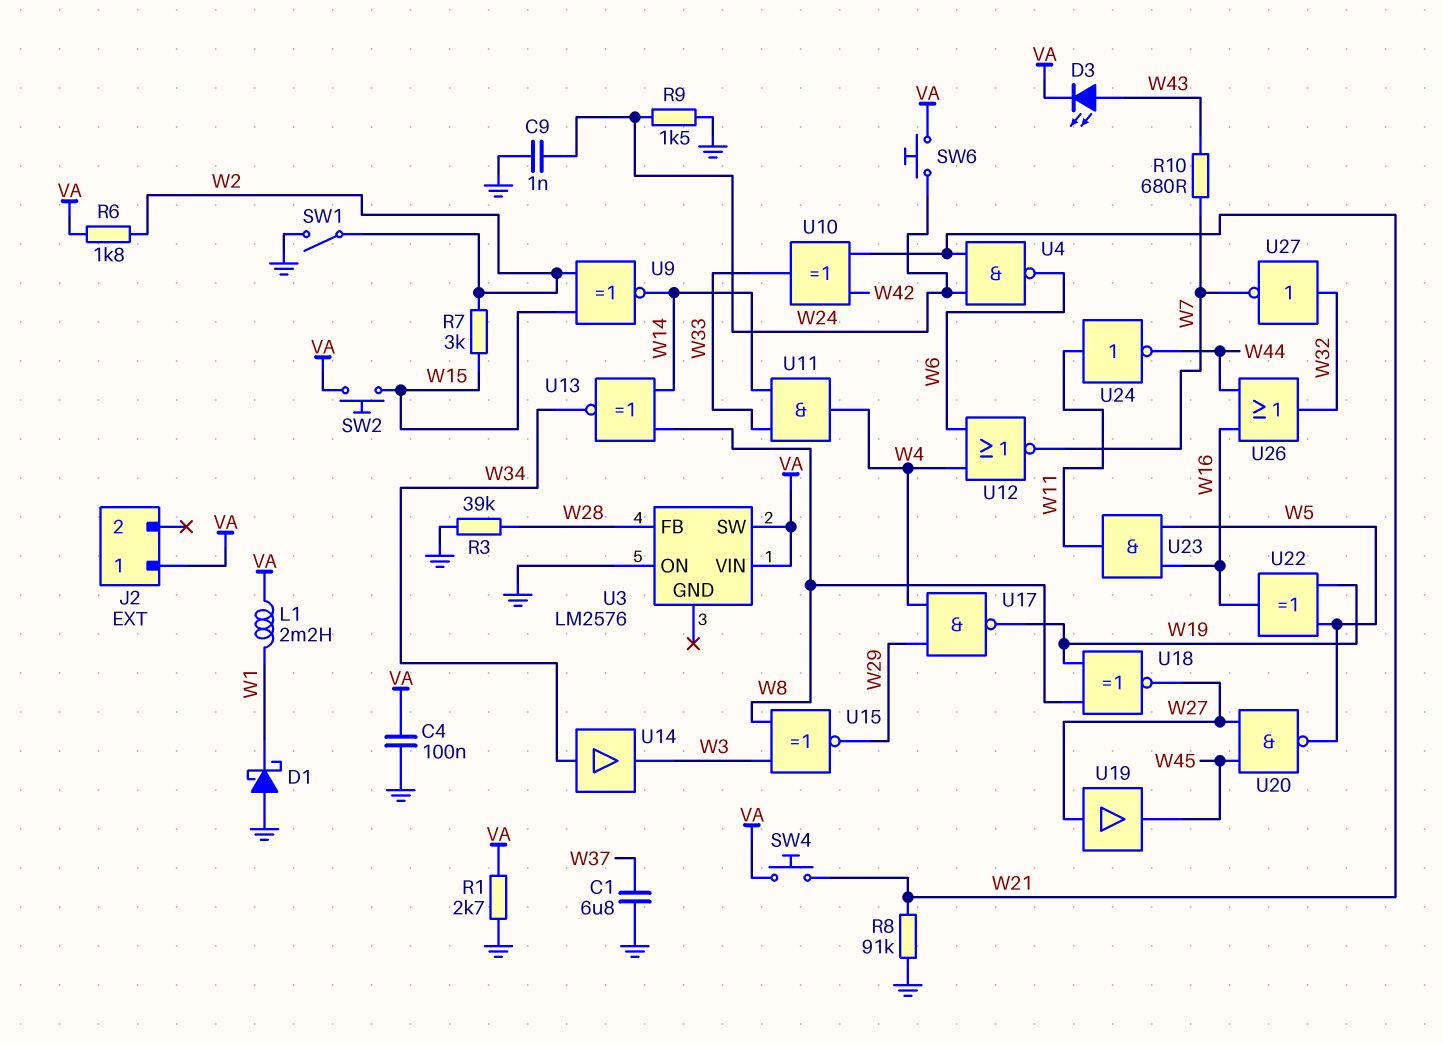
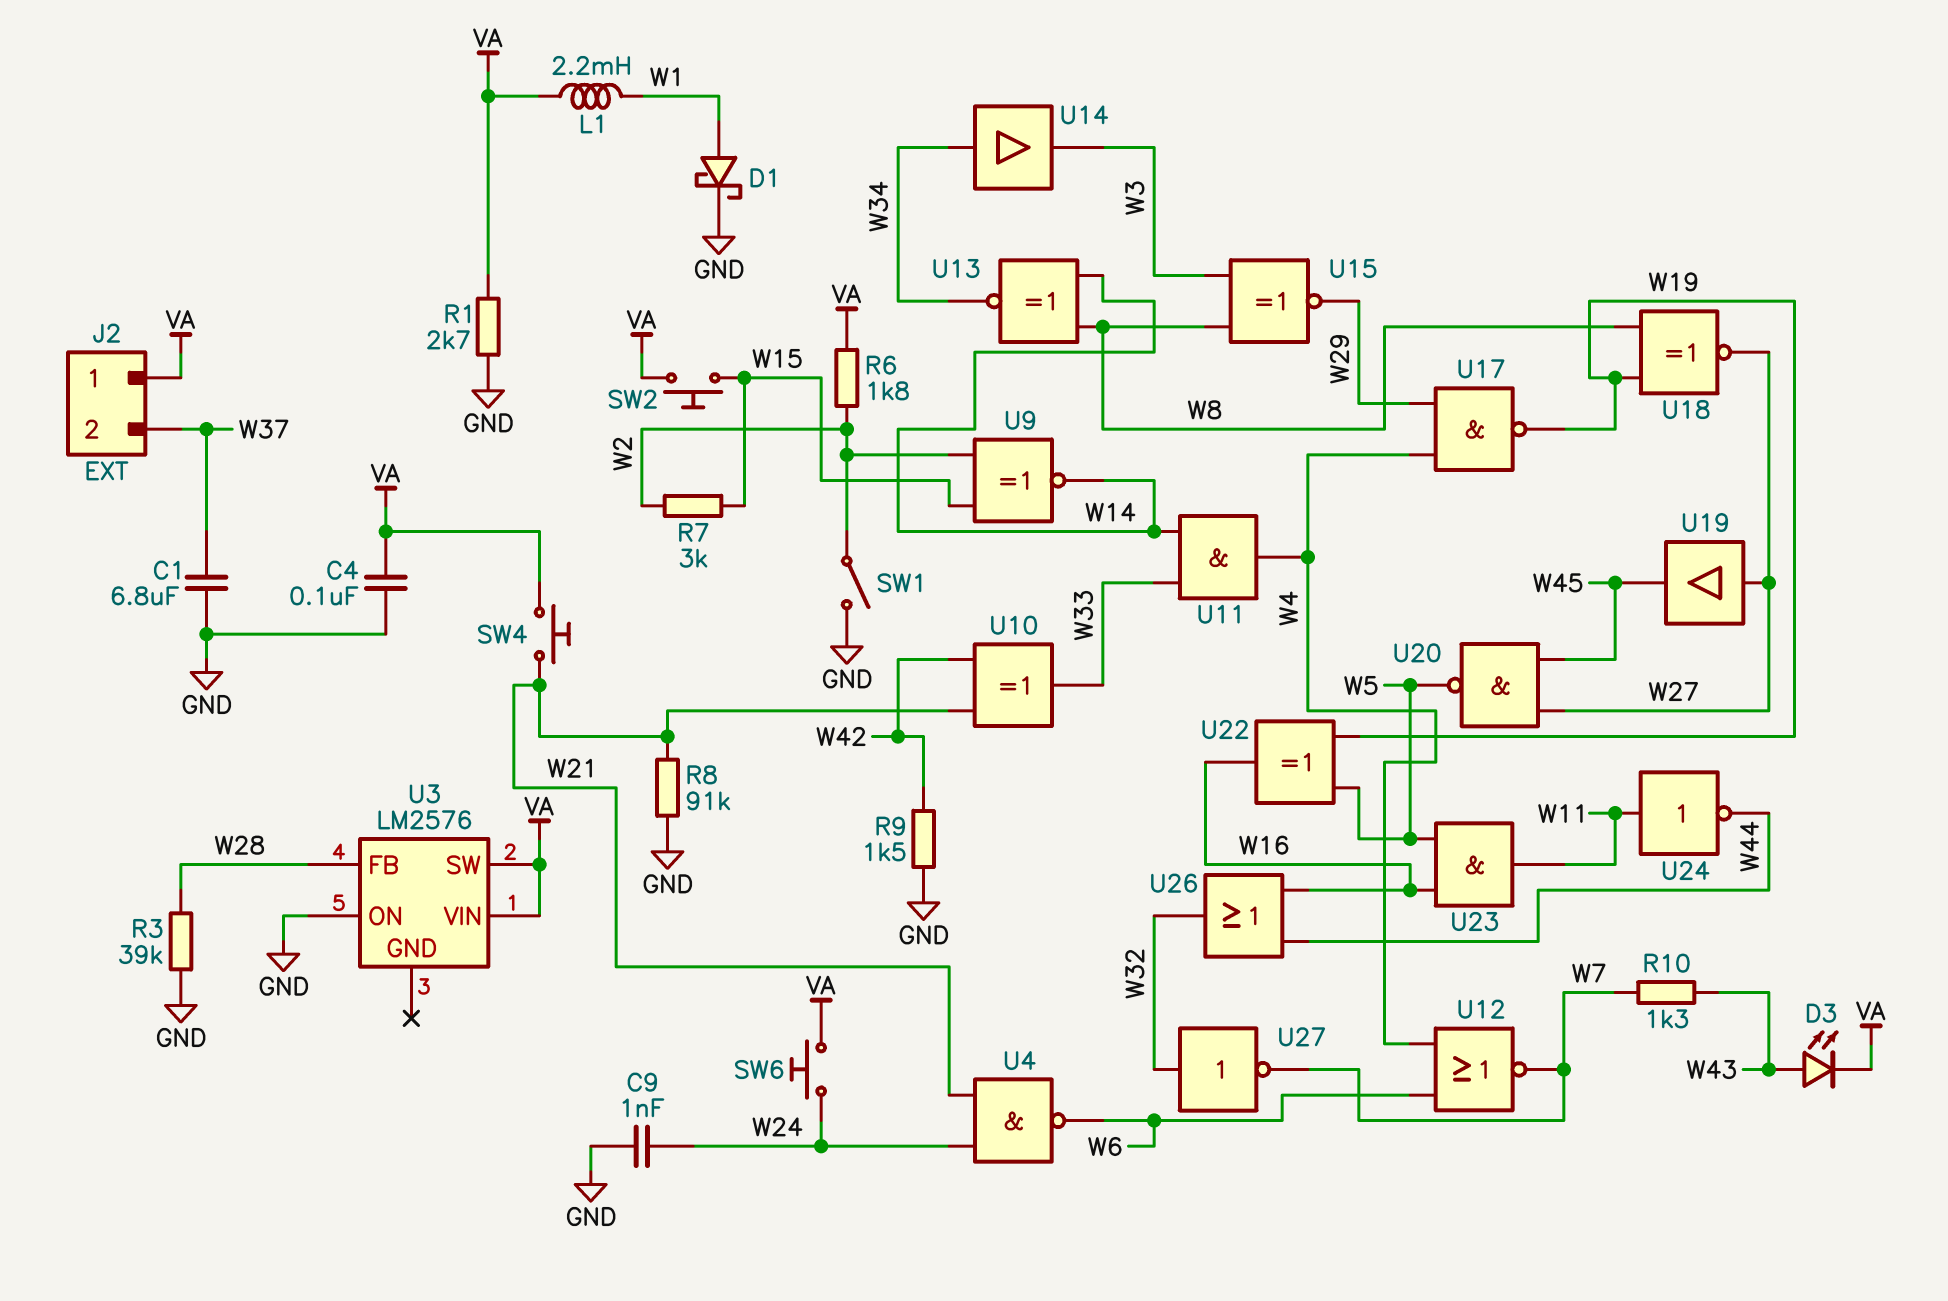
D1: schottky (A GND, K W1) -> schottky (A W1, K GND)
J2 pin 2: none -> W37
R9: 1.5k (GND, W24) -> 1.5k (GND, W42)
R10: 680 (W7, W43) -> 1.3k (W7, W43)

